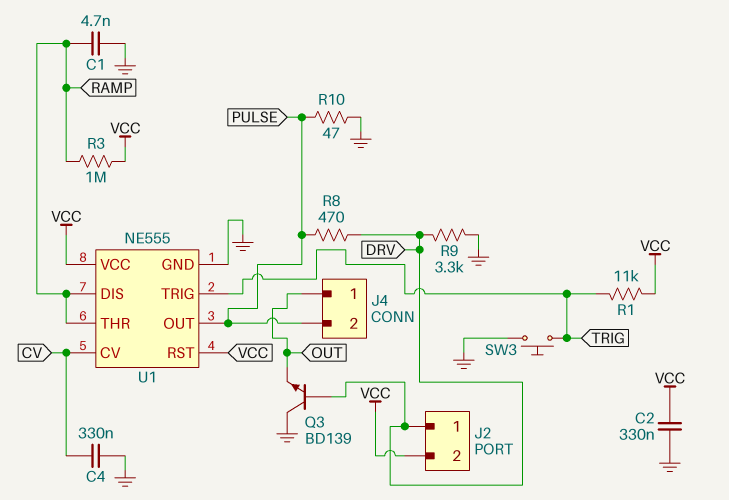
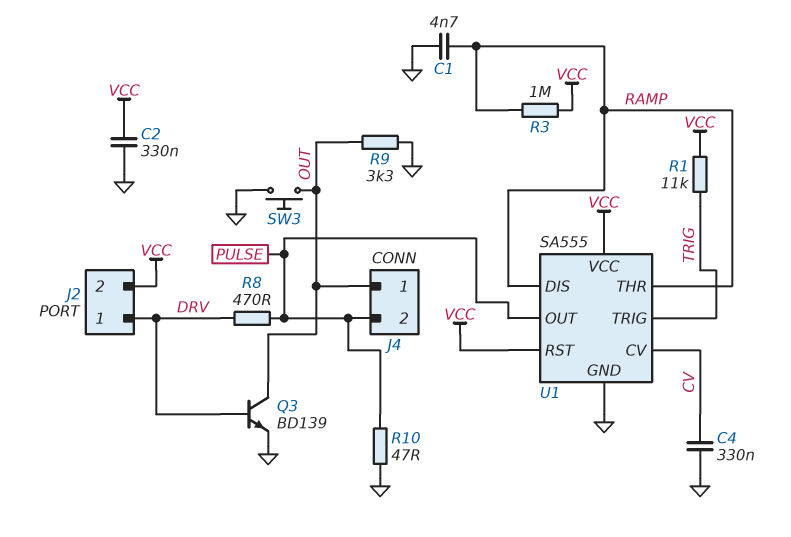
Q3: NPN BD139 (B DRV, C GND, E OUT) -> NPN BD139 (B DRV, C OUT, E GND)
R9: 3.3k (DRV, GND) -> 3.3k (GND, OUT)
SW3: button (GND, TRIG) -> button (GND, OUT)
U1: NE555 -> SA555

